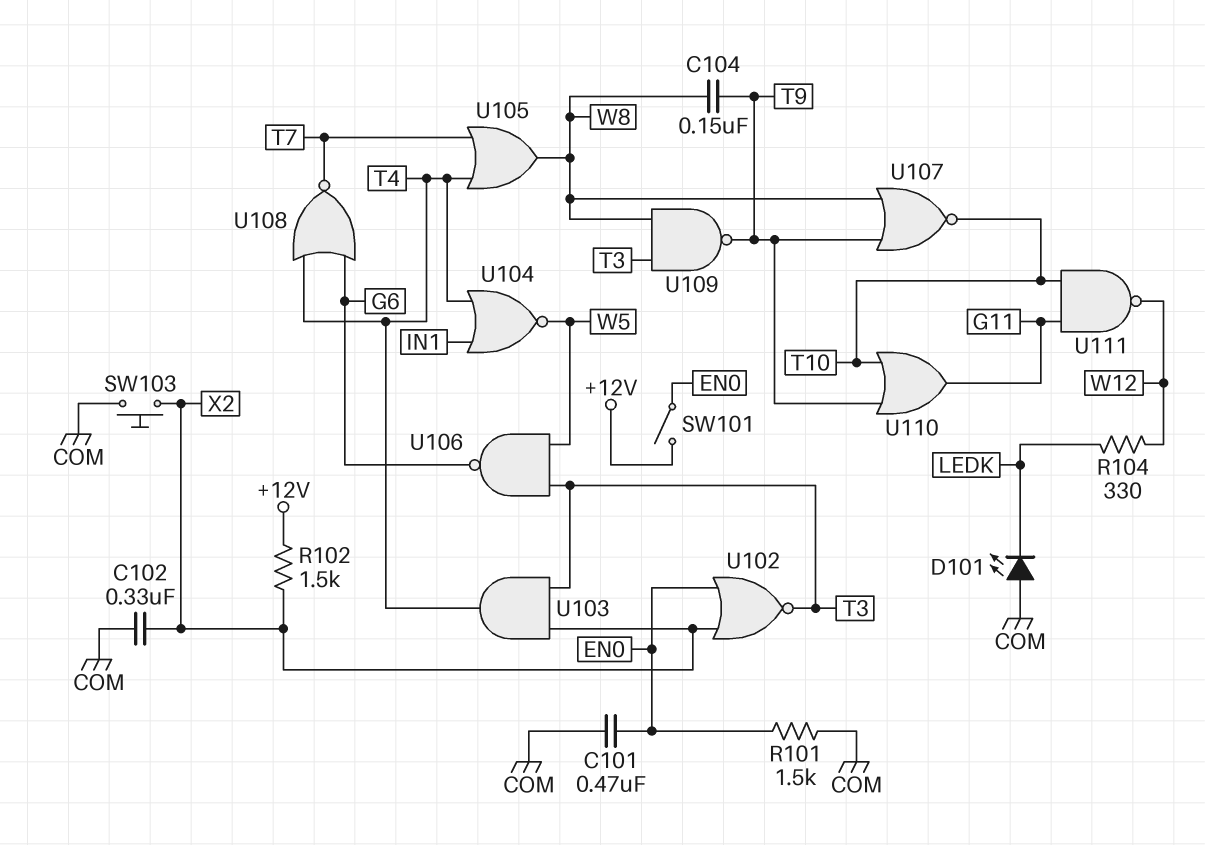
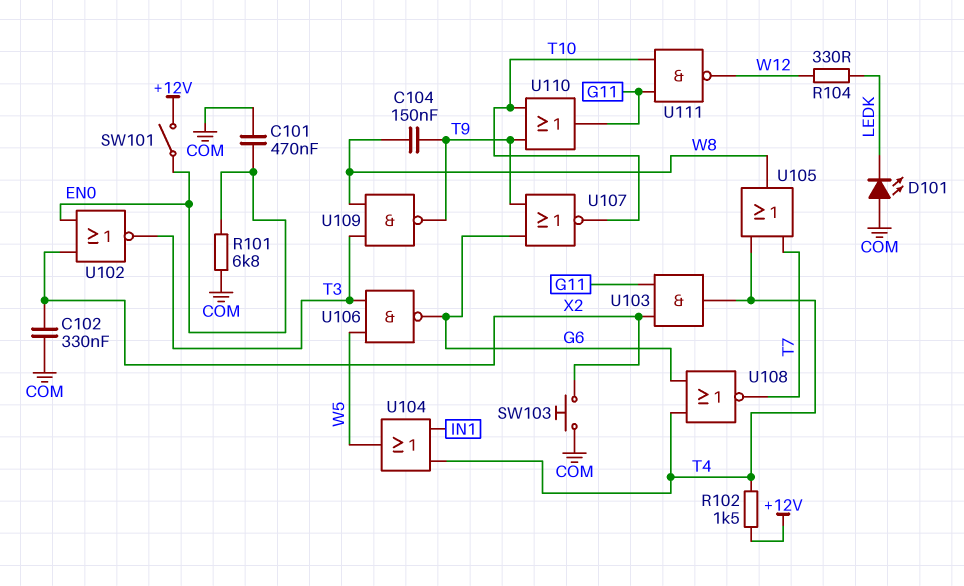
R101: 1.5k (COM, EN0) -> 6.8k (COM, EN0)
R102: 1.5k (+12V, X2) -> 1.5k (+12V, T4)
U103: AND (in T3, in X2, out T4) -> AND (in G11, in X2, out T4)
U104: NOR (in IN1, in T4, out W5) -> OR (in IN1, in T4, out W5)
U107: NOR (in T9, in W8, out T10) -> NOR (in G6, in T9, out T10)

